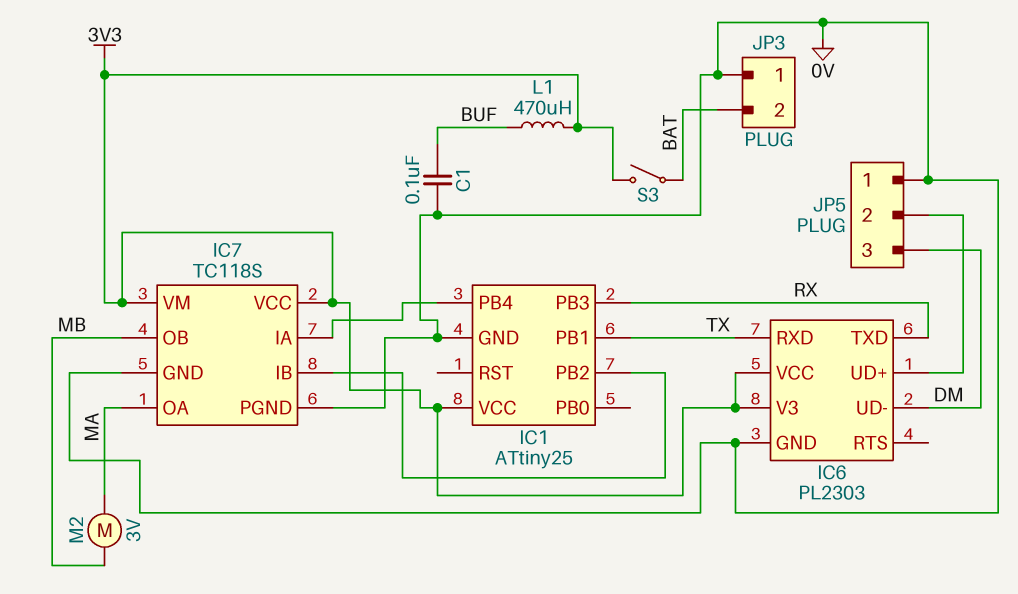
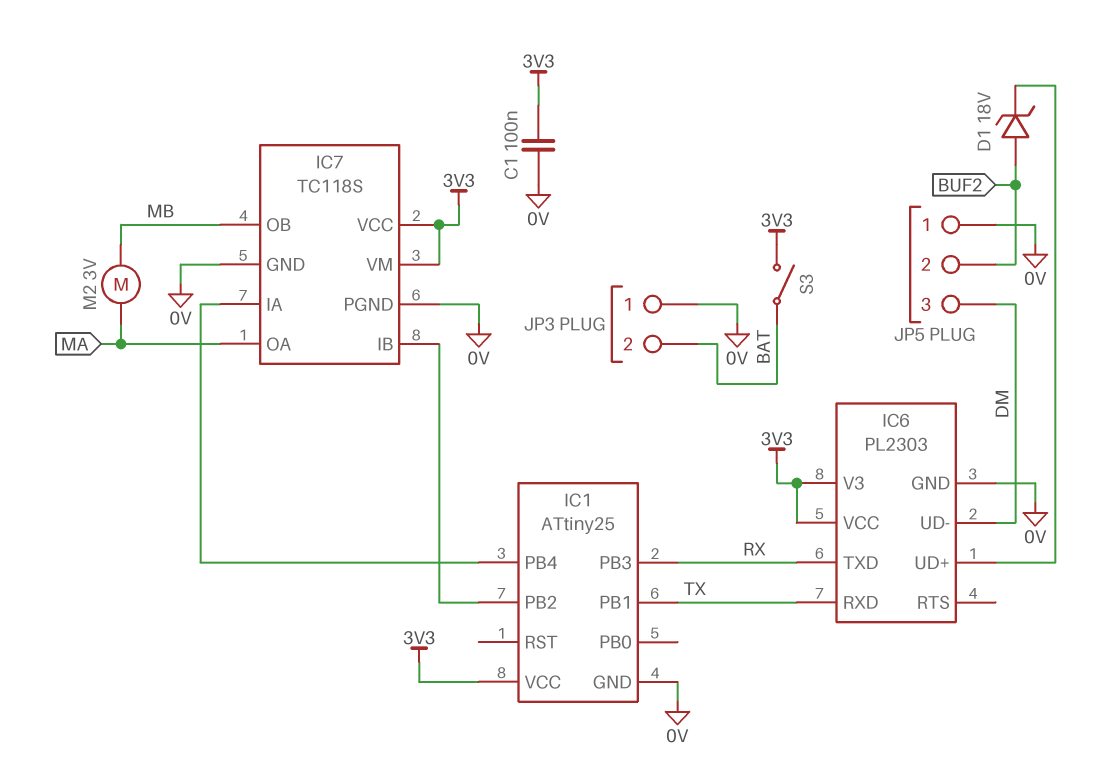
C1: 100nF (0V, BUF) -> 100nF (0V, 3V3)
D1: none -> zener 18V (A BUF2, K IC6/UD+)
JP5 pin 2: IC6/UD+ -> BUF2
L1: 470uH (3V3, BUF) -> none

